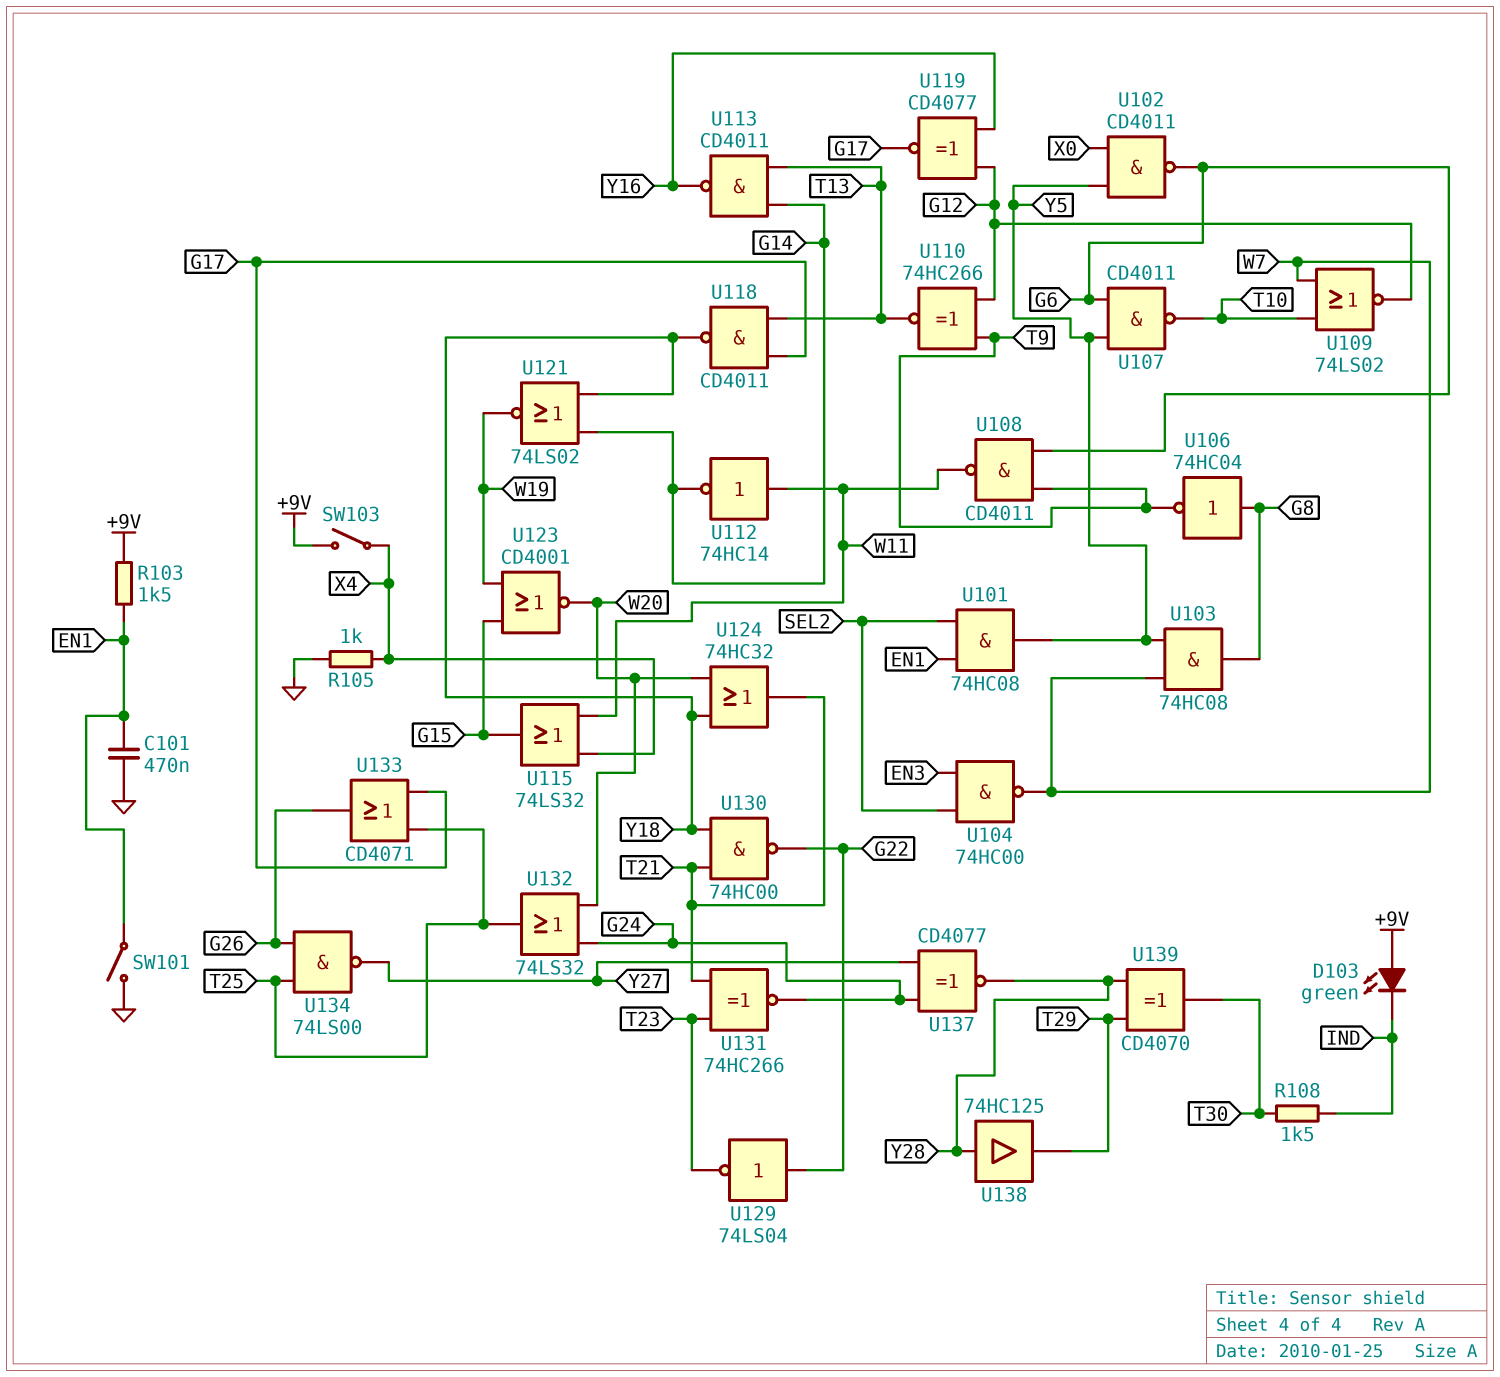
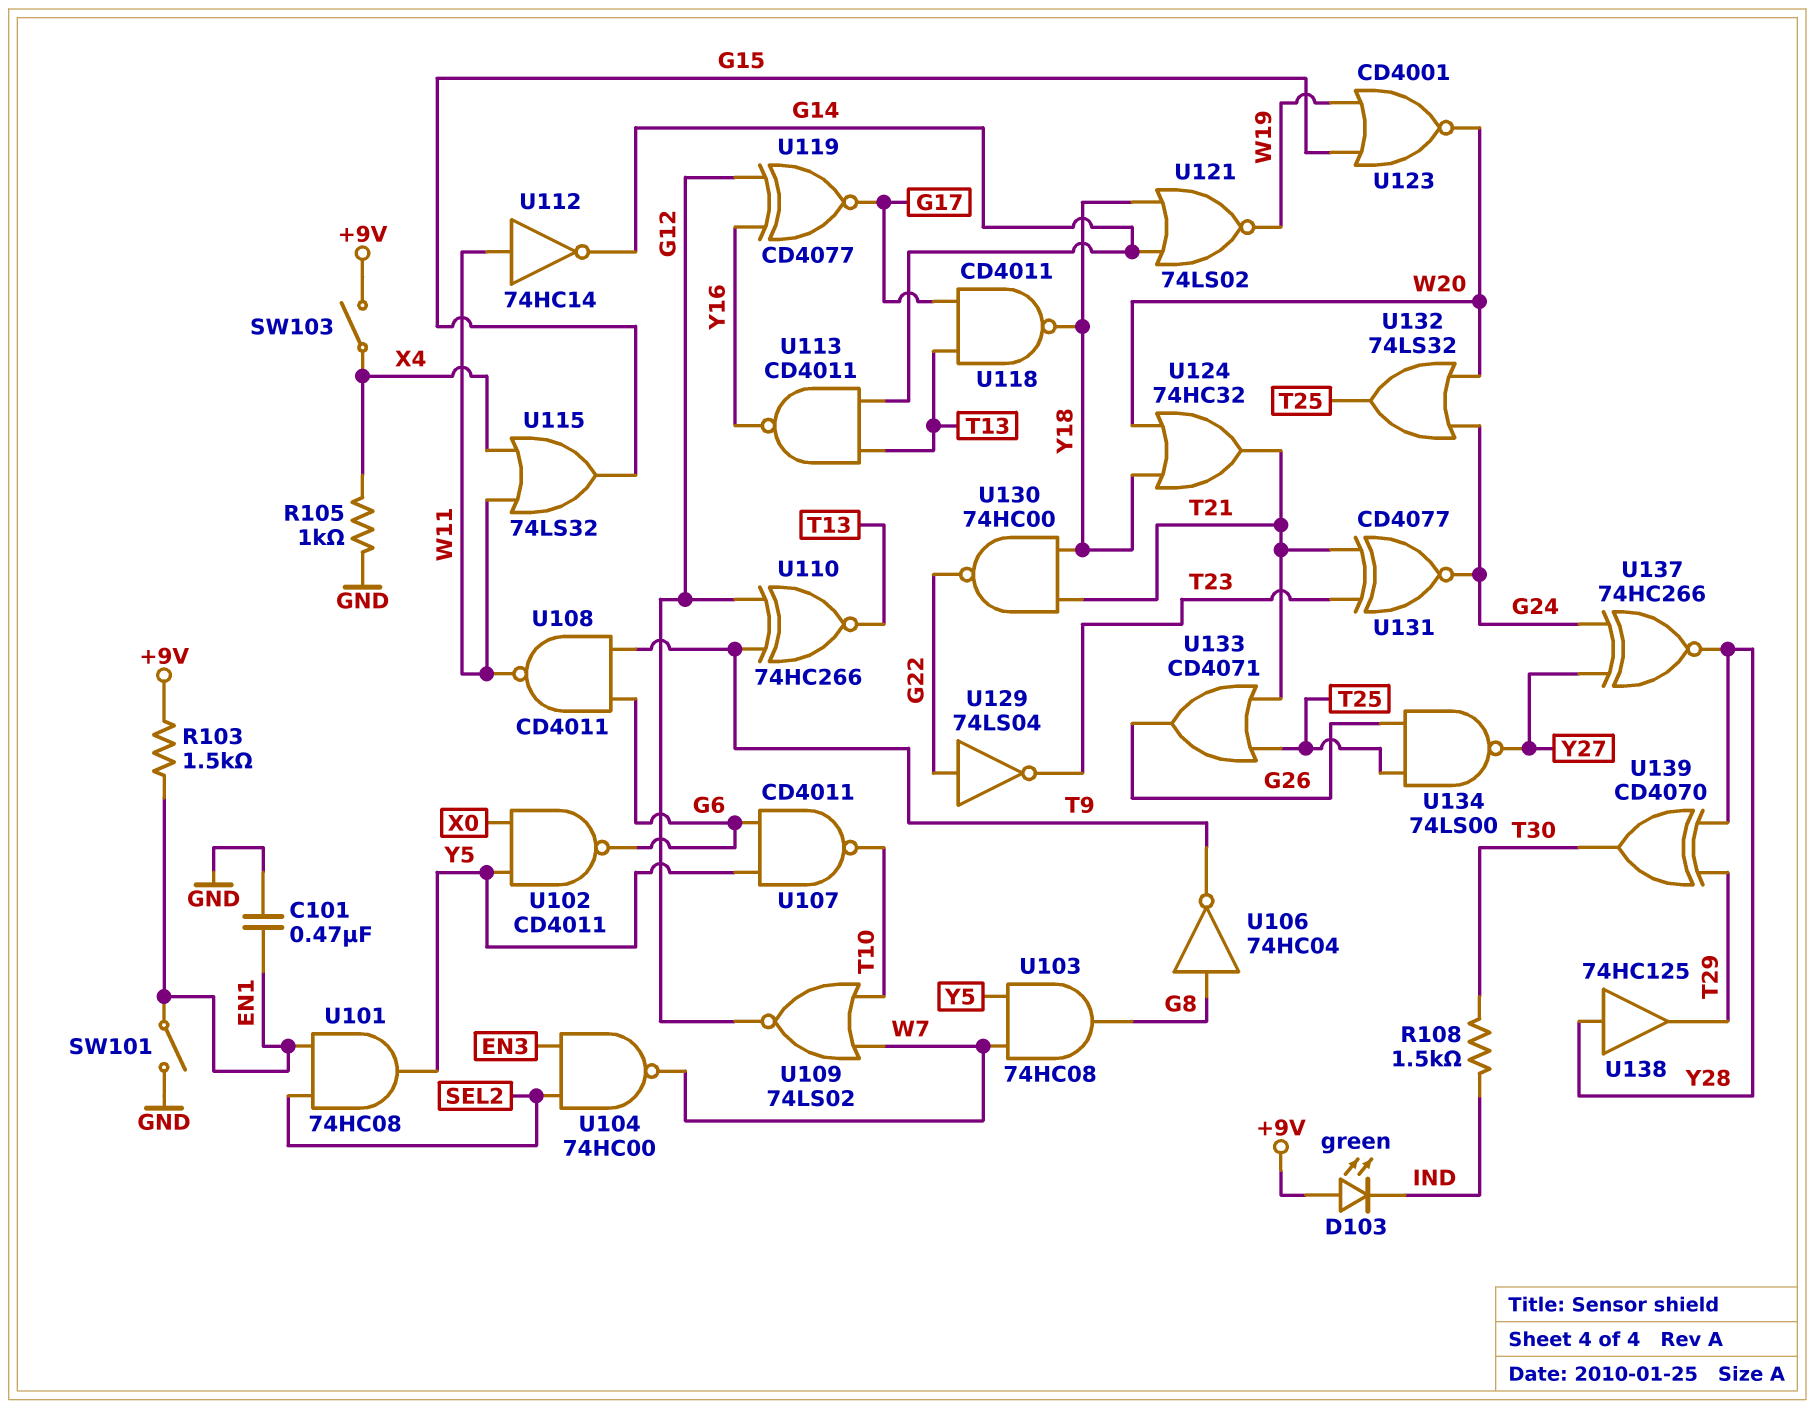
U131: XNOR 74HC266 (in T21, in T23, out G24) -> XNOR CD4077 (in T21, in T23, out G24)
U133: OR CD4071 (in G17, in T25, out G26) -> OR CD4071 (in T21, in T25, out G26)
U137: XNOR CD4077 (in G24, in Y27, out Y28) -> XNOR 74HC266 (in G24, in Y27, out Y28)

